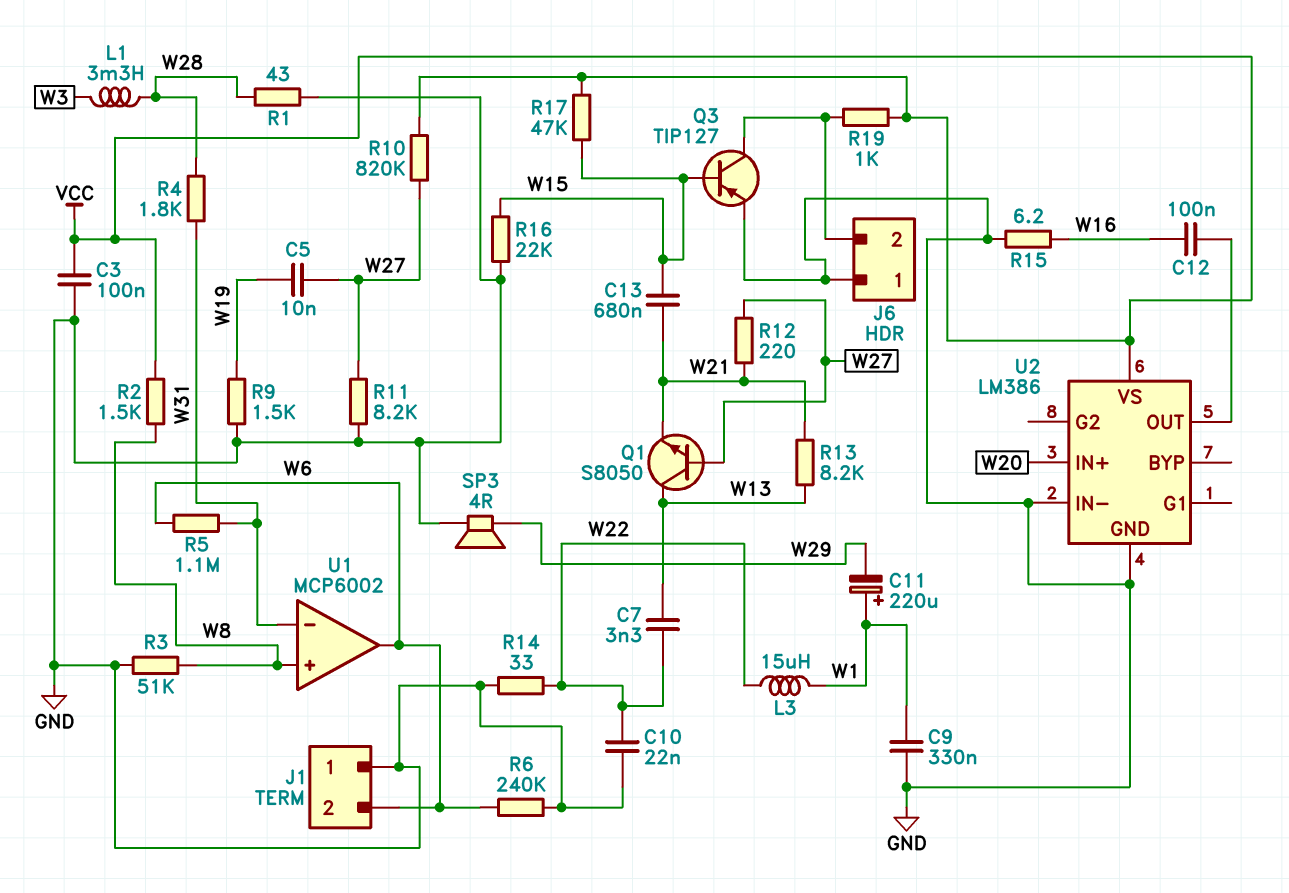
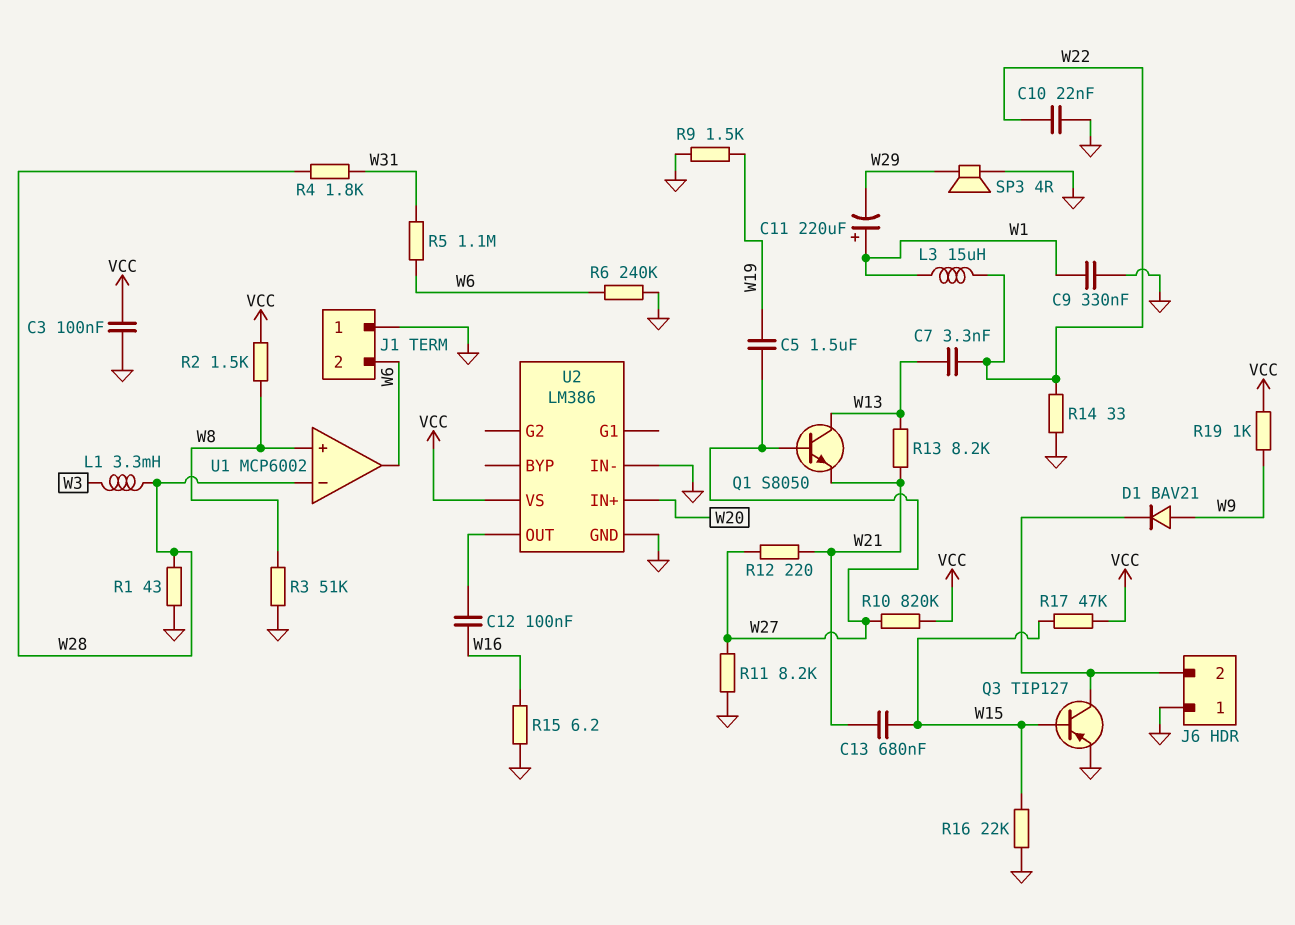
C5: 10nF (W19, W27) -> 1.5uF (W19, W27)
D1: none -> diode BAV21 (A W9, K J6/2)
R19: 1k (J6/2, VCC) -> 1k (VCC, W9)
U1 pin in-: W31 -> W28

